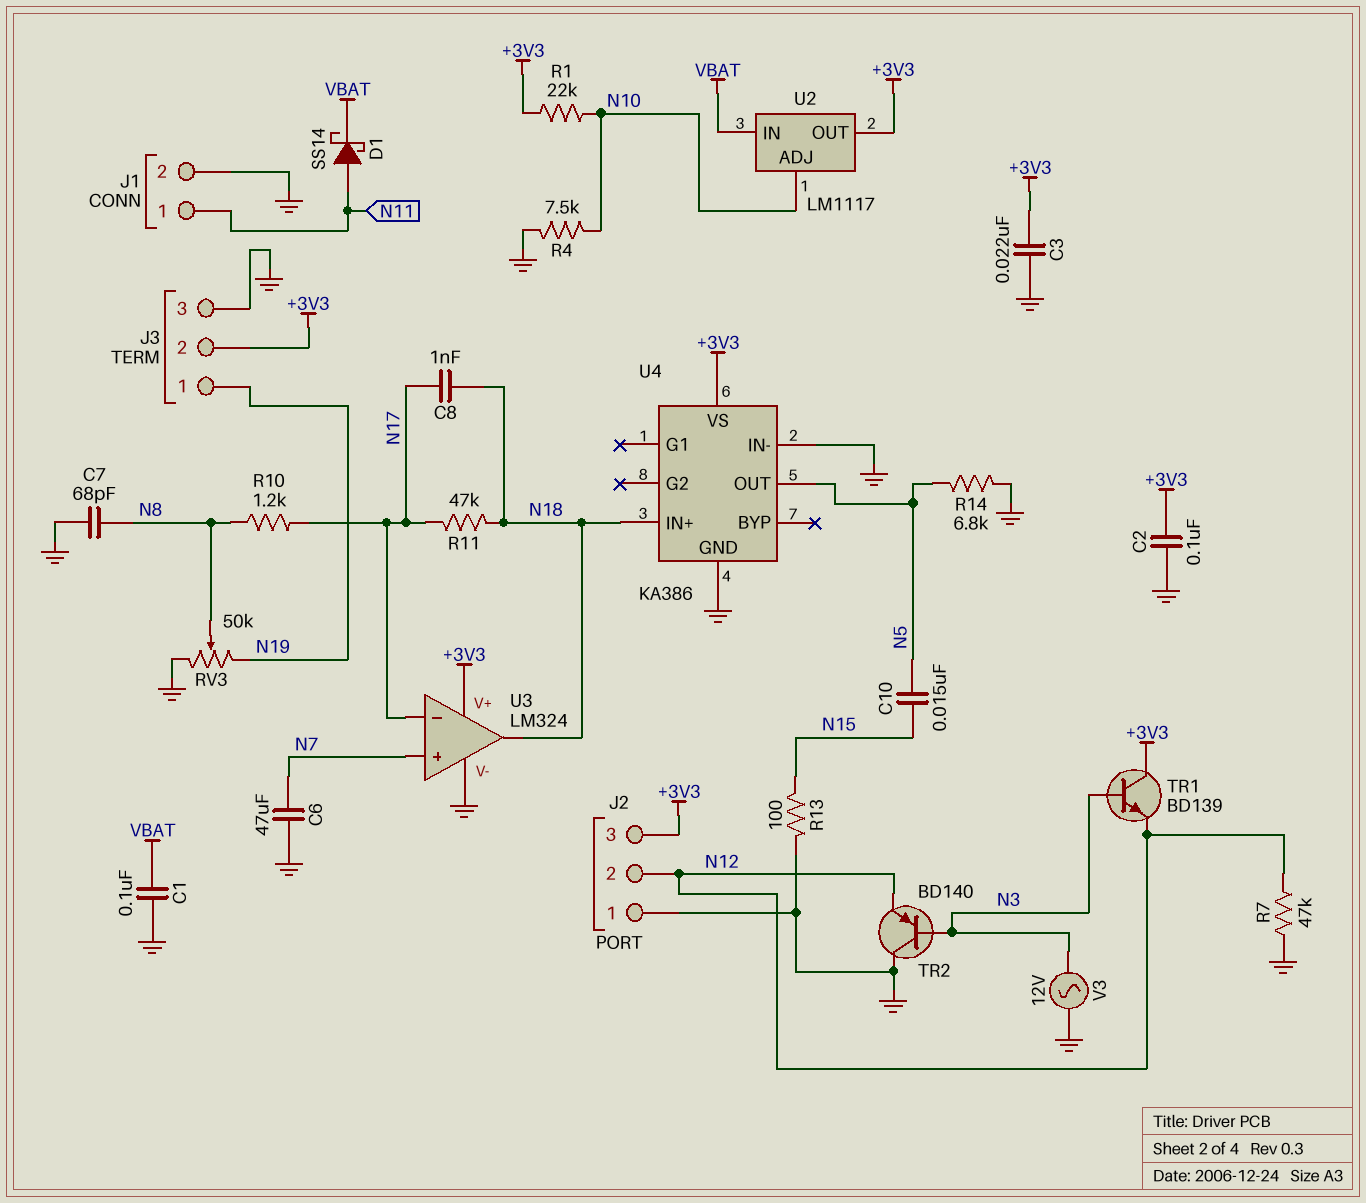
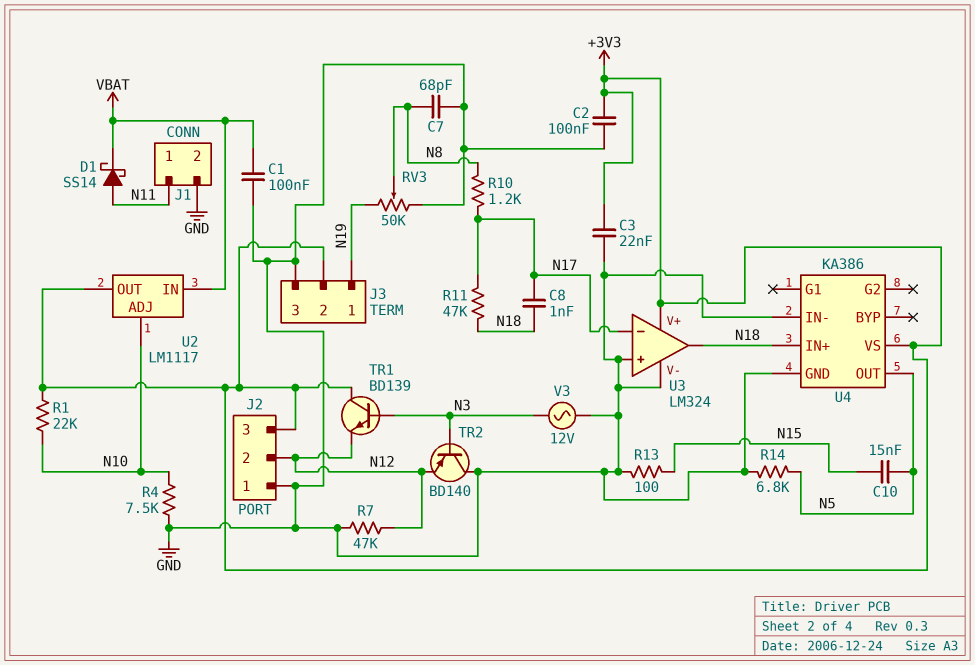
C6: 47uF (GND, N7) -> none
U3 pin in+: N7 -> GND

